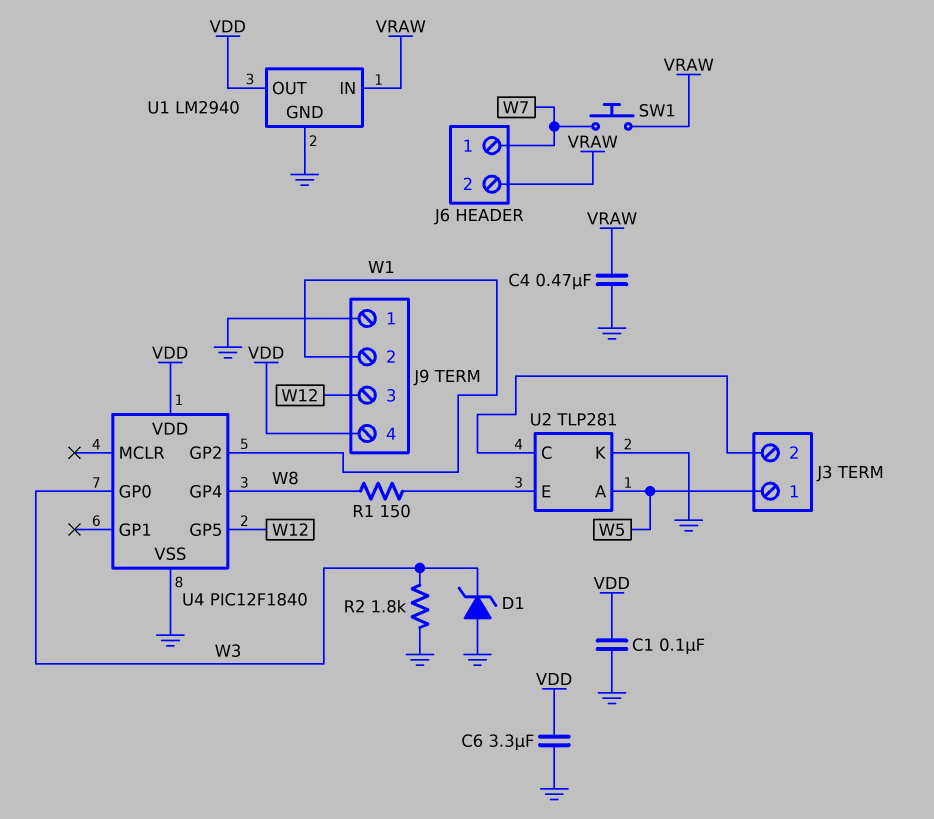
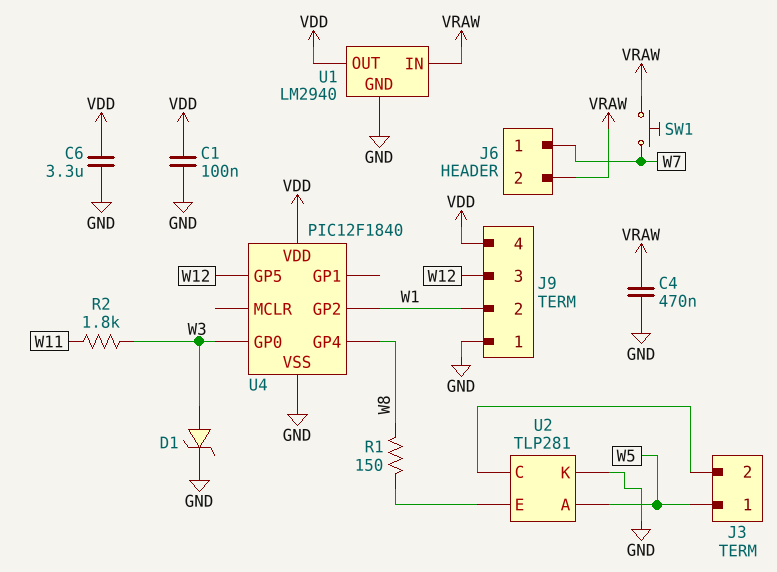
D1: zener (A GND, K W3) -> zener (A W3, K GND)
R2: 1.8k (GND, W3) -> 1.8k (W3, W11)

